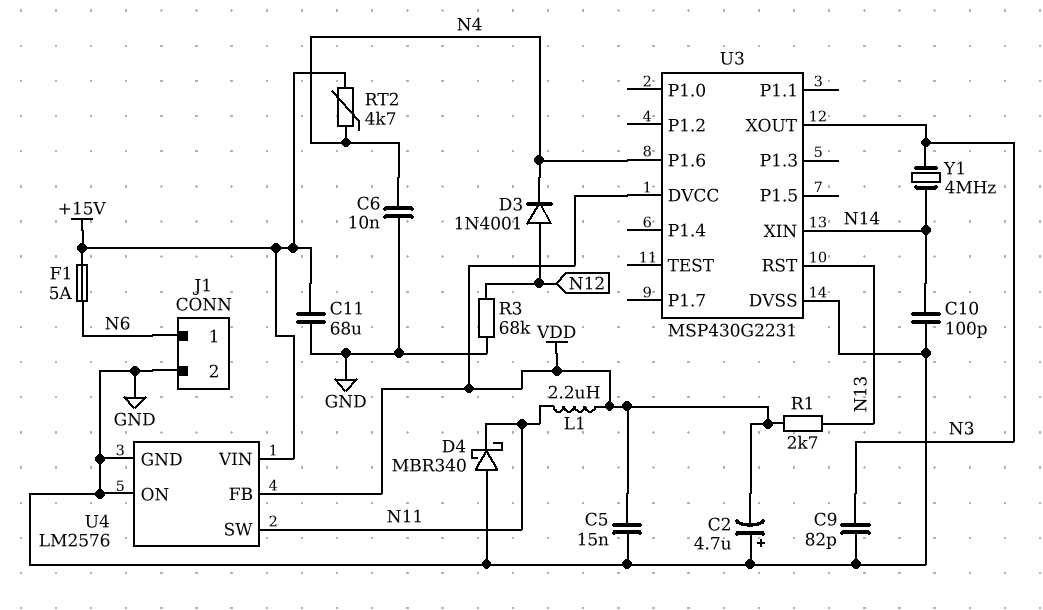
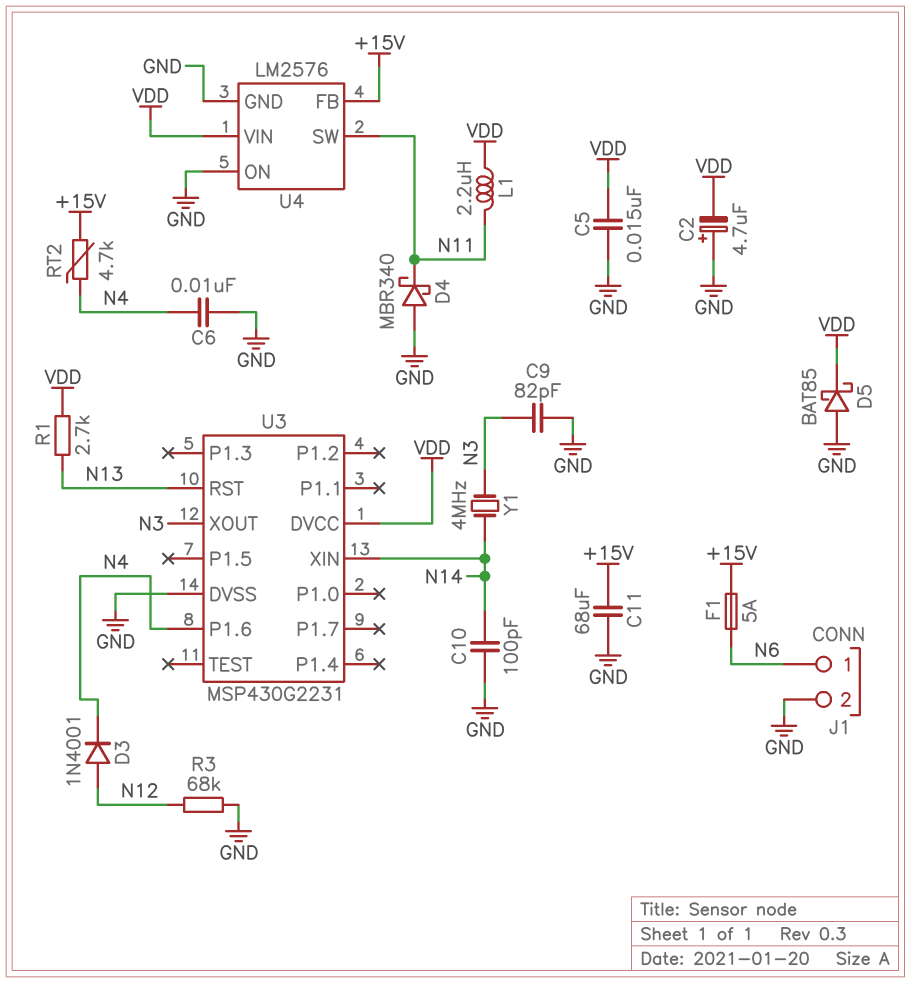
D5: none -> schottky BAT85 (A GND, K VDD)
U4 pin FB: VDD -> +15V
U4 pin VIN: +15V -> VDD

